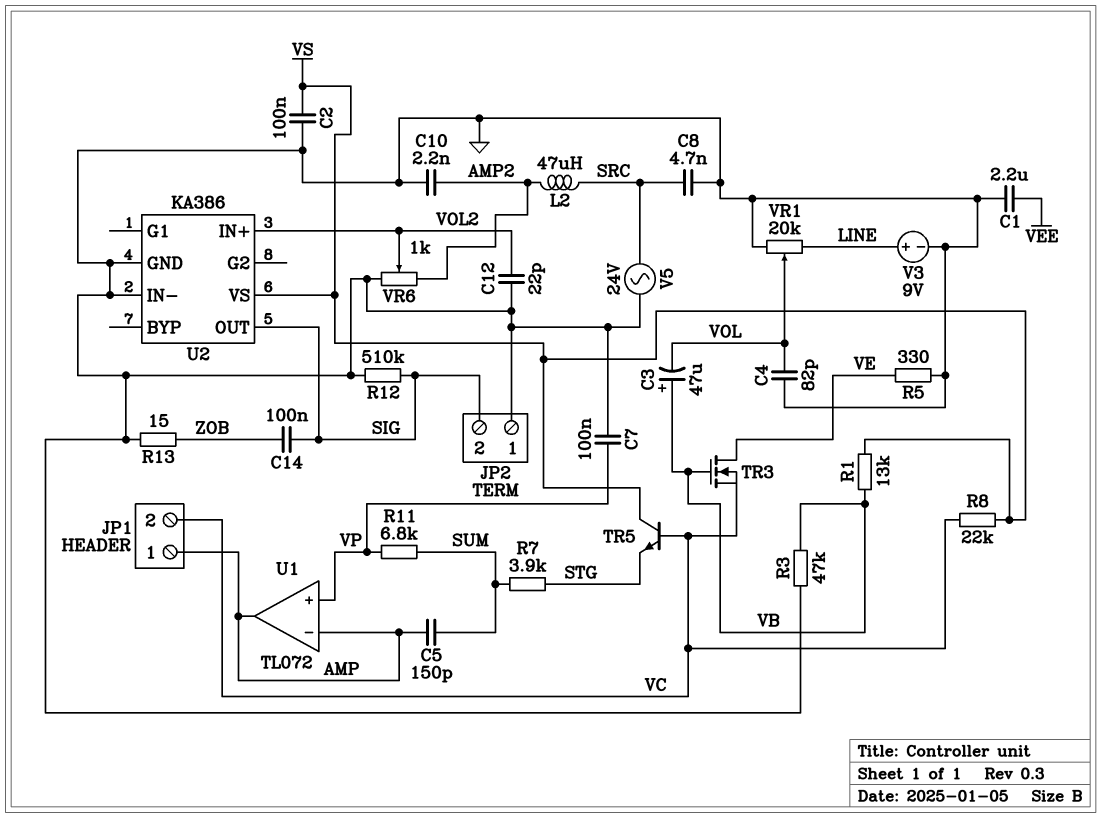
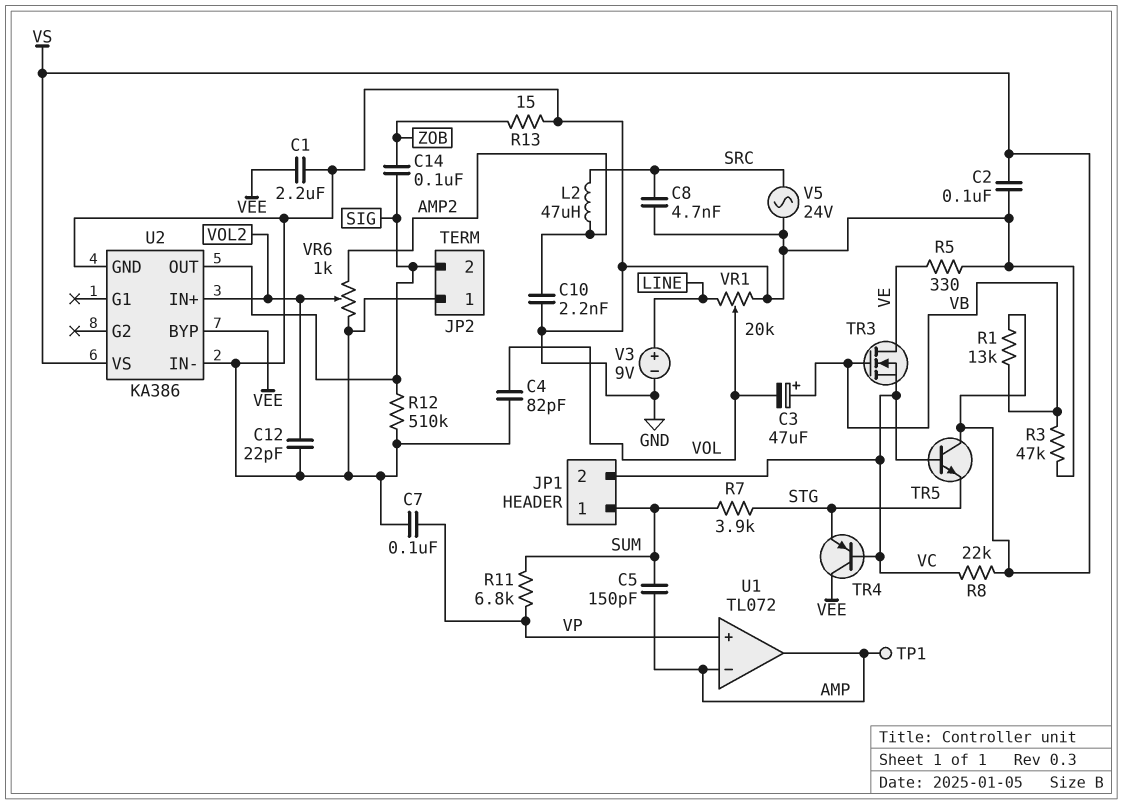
JP1 pin 1: AMP -> SUM
TP1: none -> test point (AMP)
TR4: none -> PNP (B VC, C VEE, E STG)
U2 pin BYP: none -> VEE

